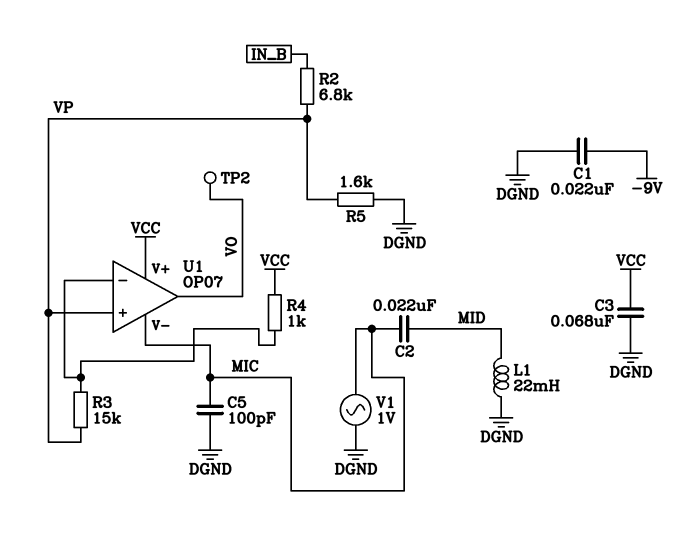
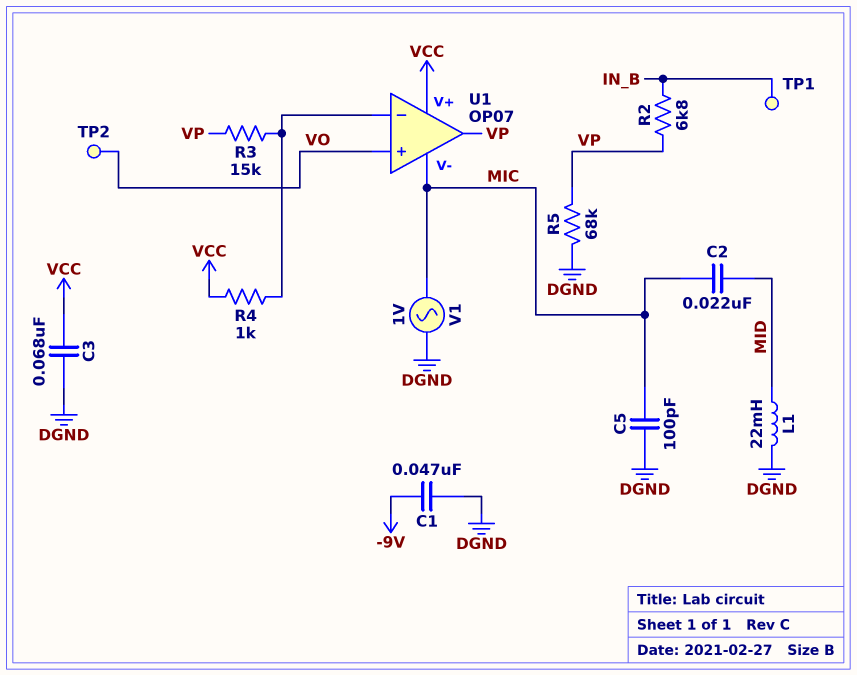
C1: 22nF (-9V, DGND) -> 47nF (-9V, DGND)
R5: 1.6k (DGND, VP) -> 68k (DGND, VP)
TP1: none -> test point (IN_B)
U1 pin in+: VP -> VO
U1 pin out: VO -> VP

